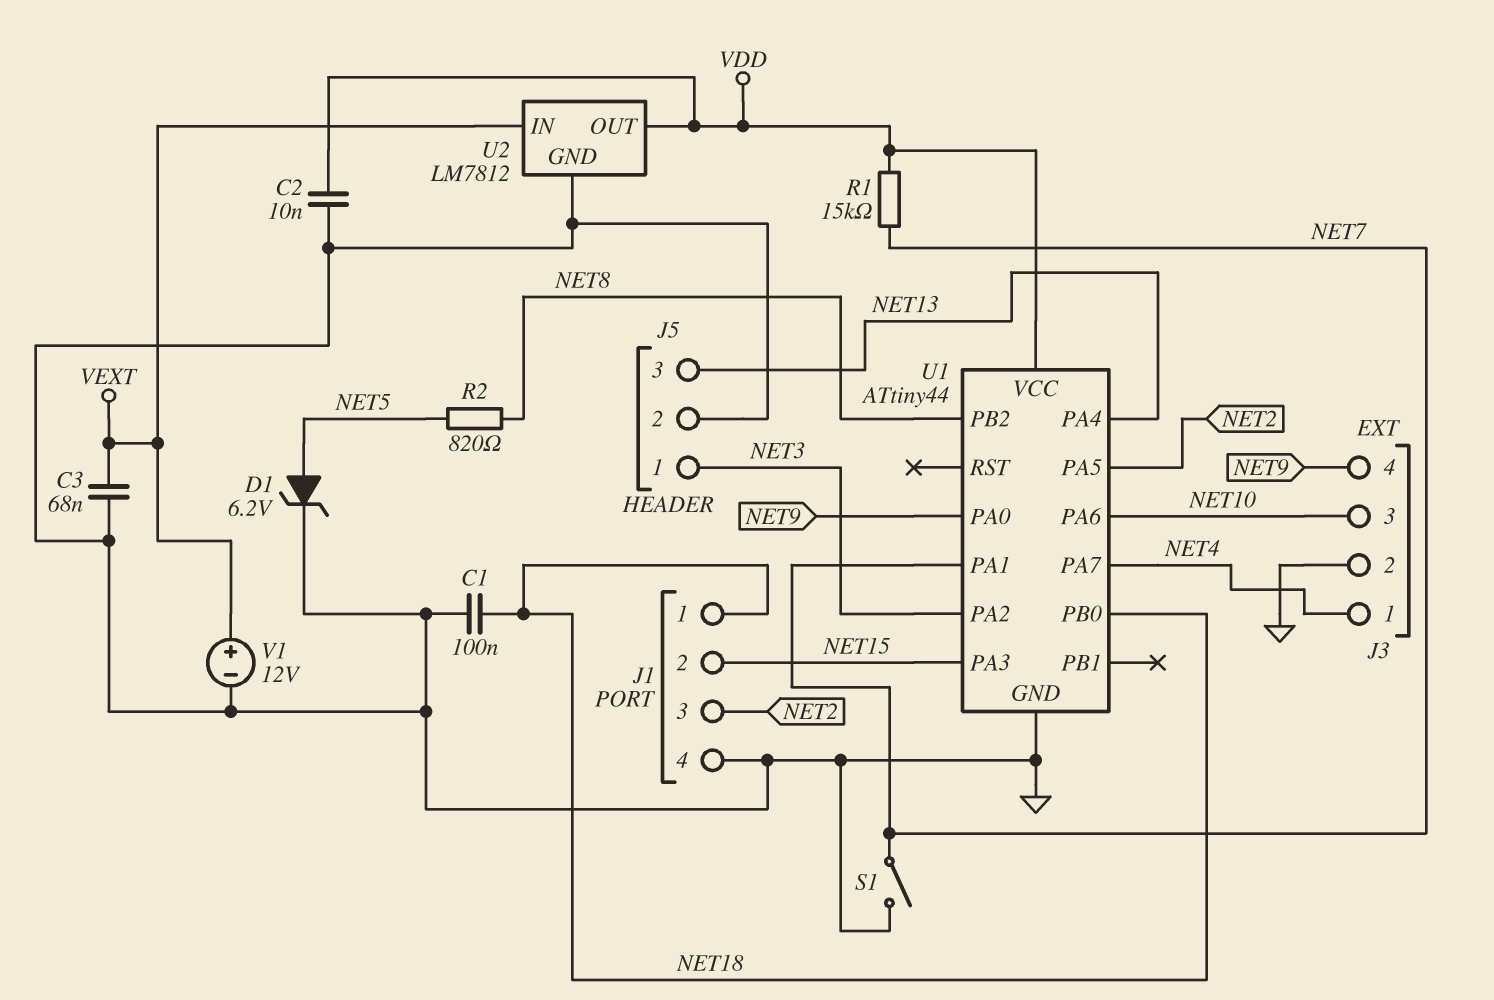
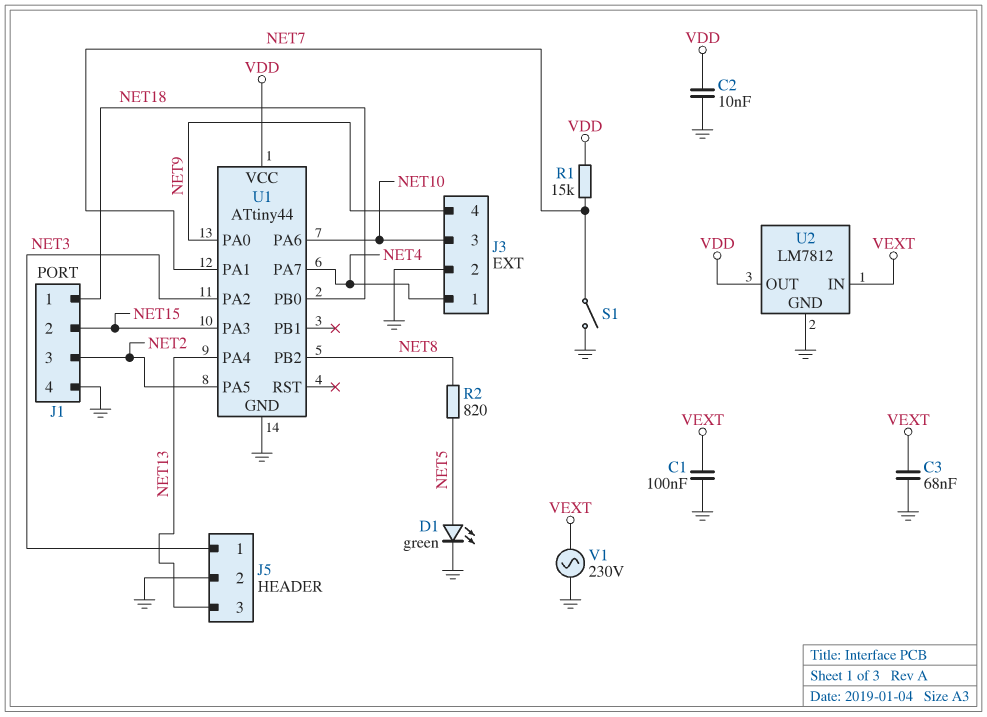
C1: 100nF (GND, NET18) -> 100nF (GND, VEXT)
D1: zener 6.2V (A NET5, K GND) -> LED green (A NET5, K GND)
V1: 12V (plus VEXT, minus GND) -> AC 230V (GND, VEXT)

